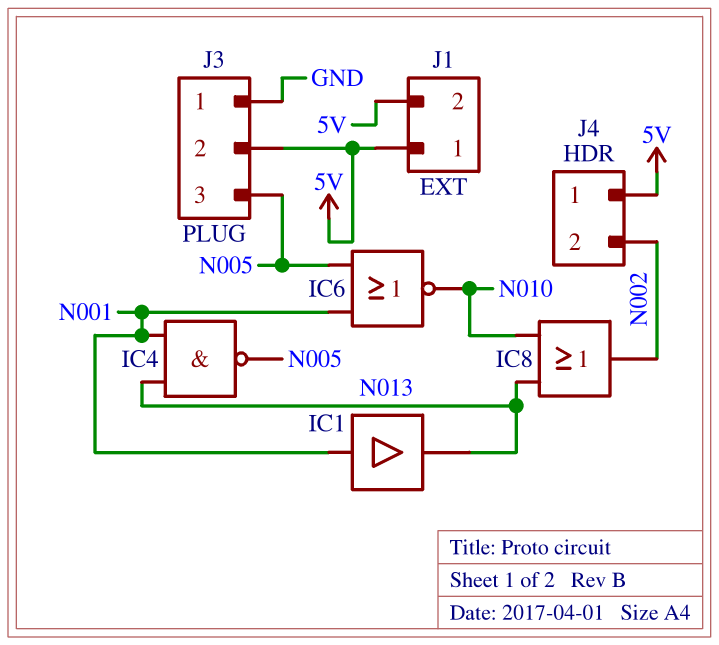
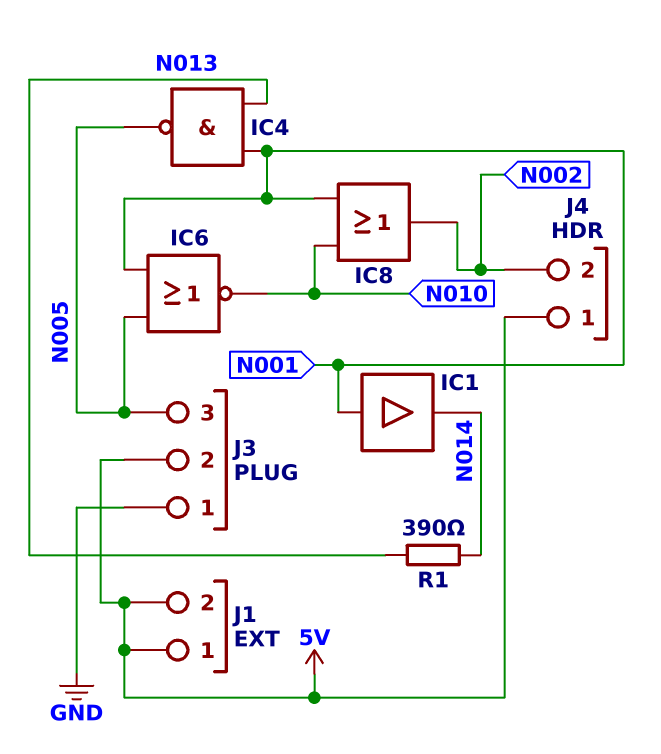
IC1: buffer (in N001, out N013) -> buffer (in N001, out N014)
IC8: OR (in N010, in N013, out N002) -> OR (in N001, in N010, out N002)
R1: none -> 390 (N013, N014)

